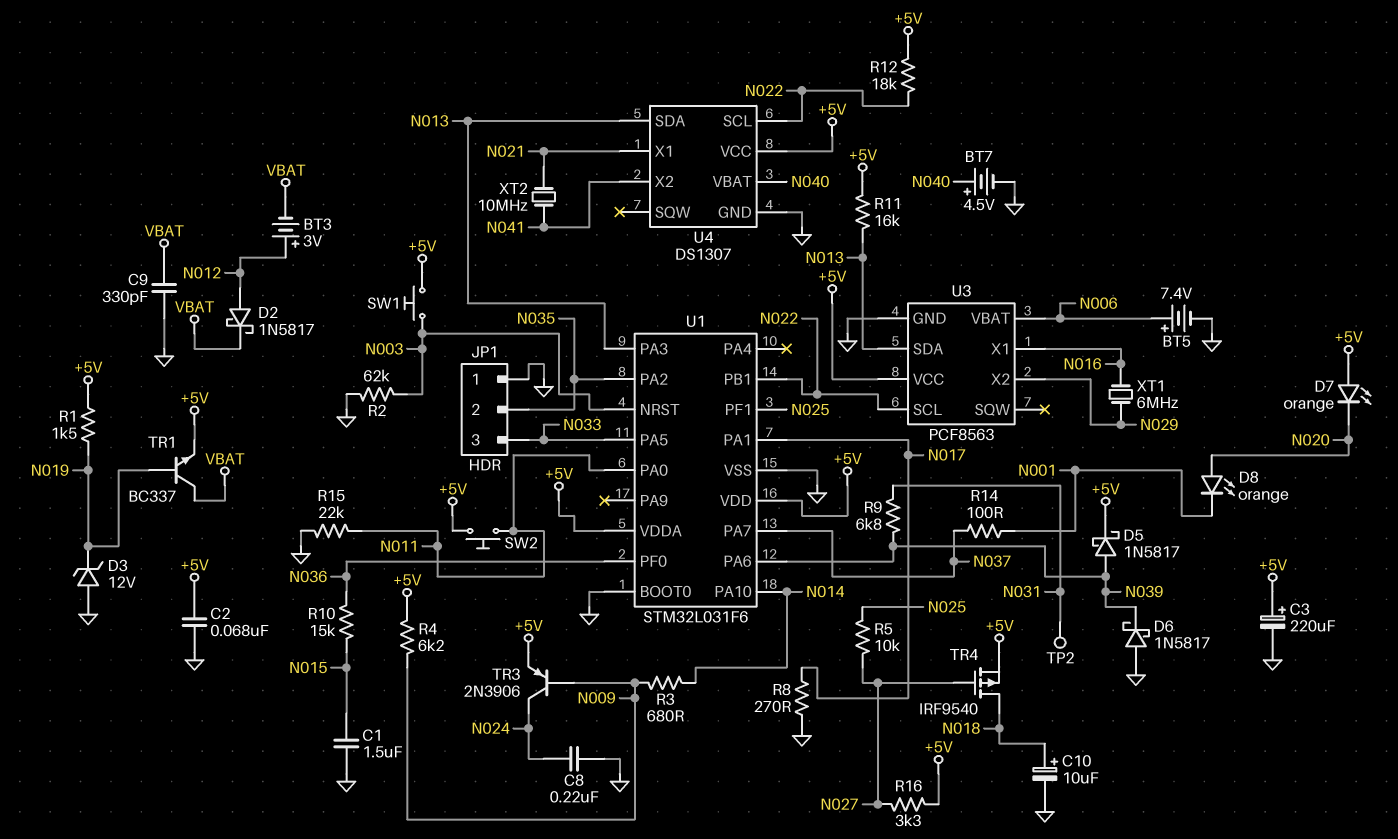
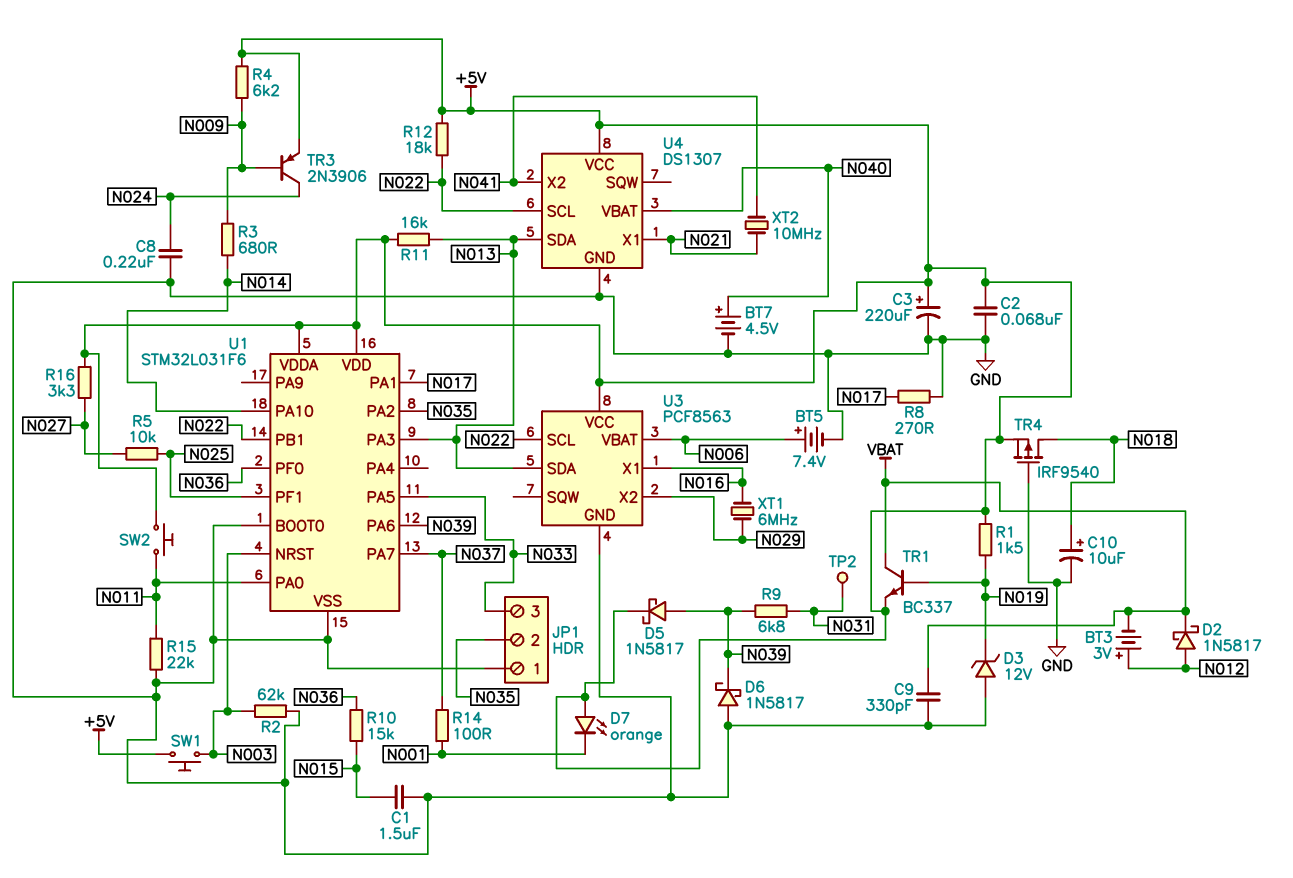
D7: LED orange (A +5V, K N020) -> LED orange (A +5V, K N001)
D8: LED orange (A N020, K N001) -> none
TR4: PMOS IRF9540 (G N027, D N018, S +5V) -> PMOS IRF9540 (G GND, D N018, S +5V)

